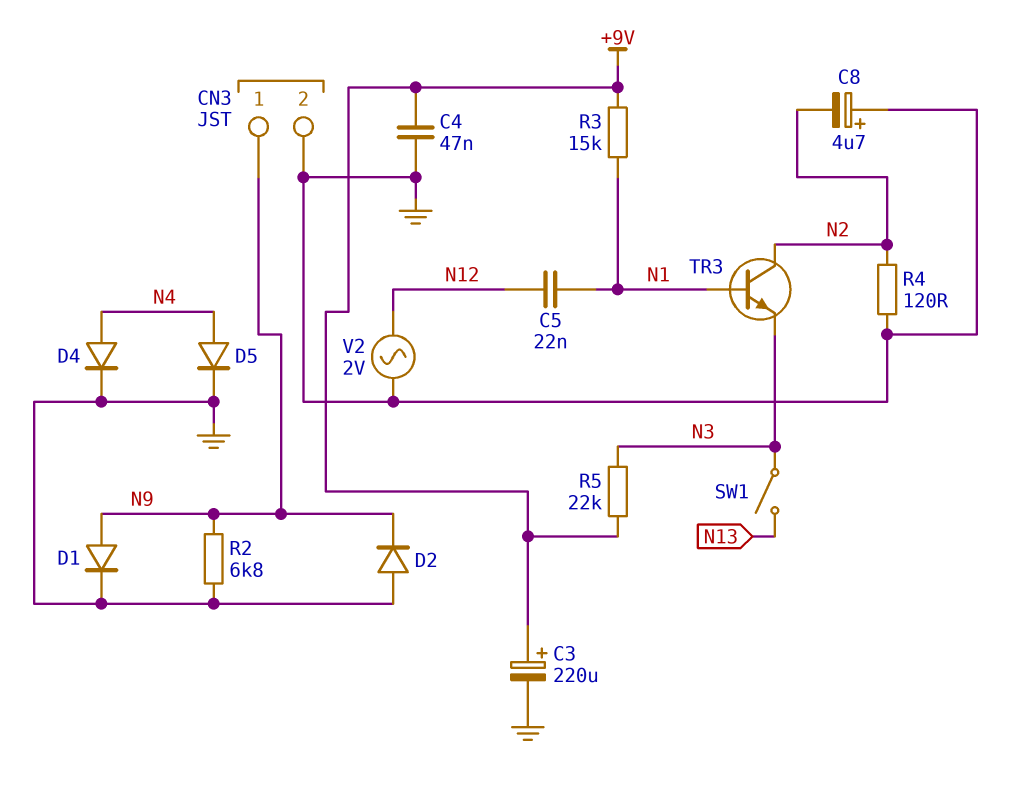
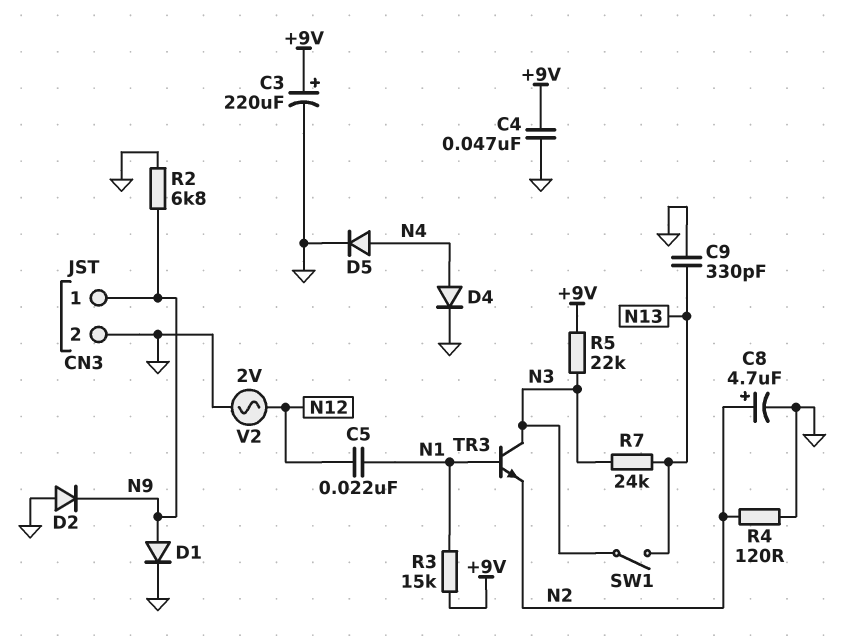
C8: 4.7uF (plus GND, minus N2) -> 4.7uF (plus N2, minus GND)
C9: none -> 330pF (GND, N13)
R7: none -> 24k (N3, N13)
TR3: NPN (B N1, C N2, E N3) -> NPN (B N1, C N3, E N2)

